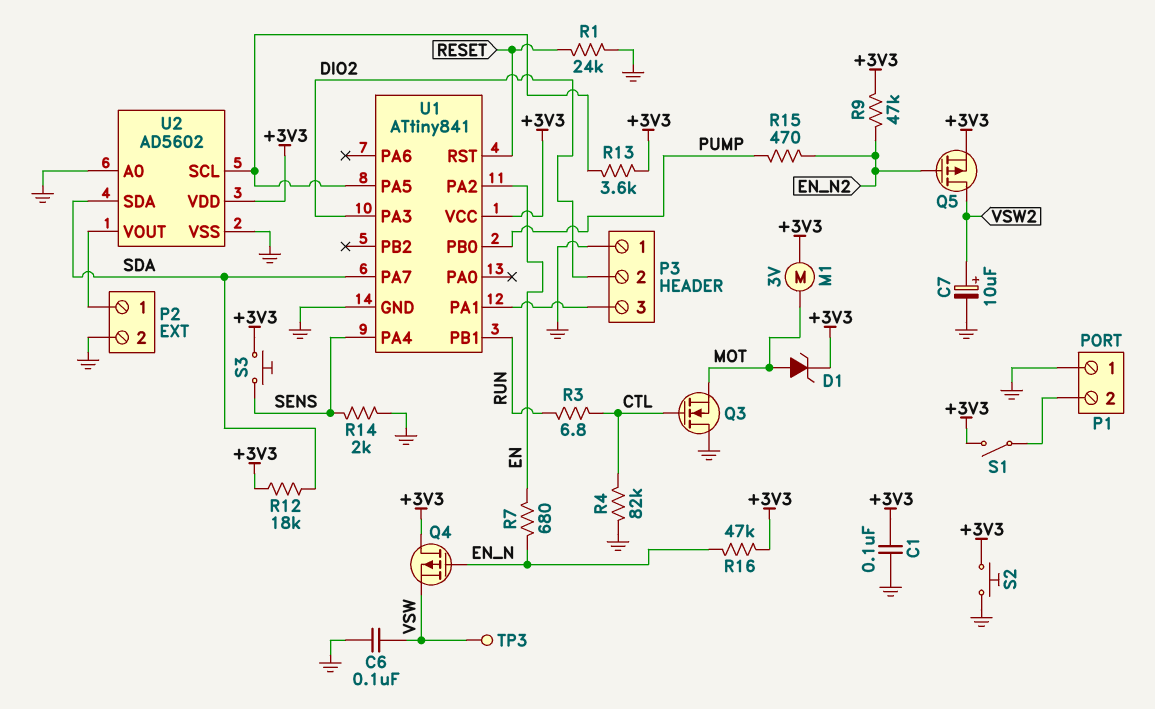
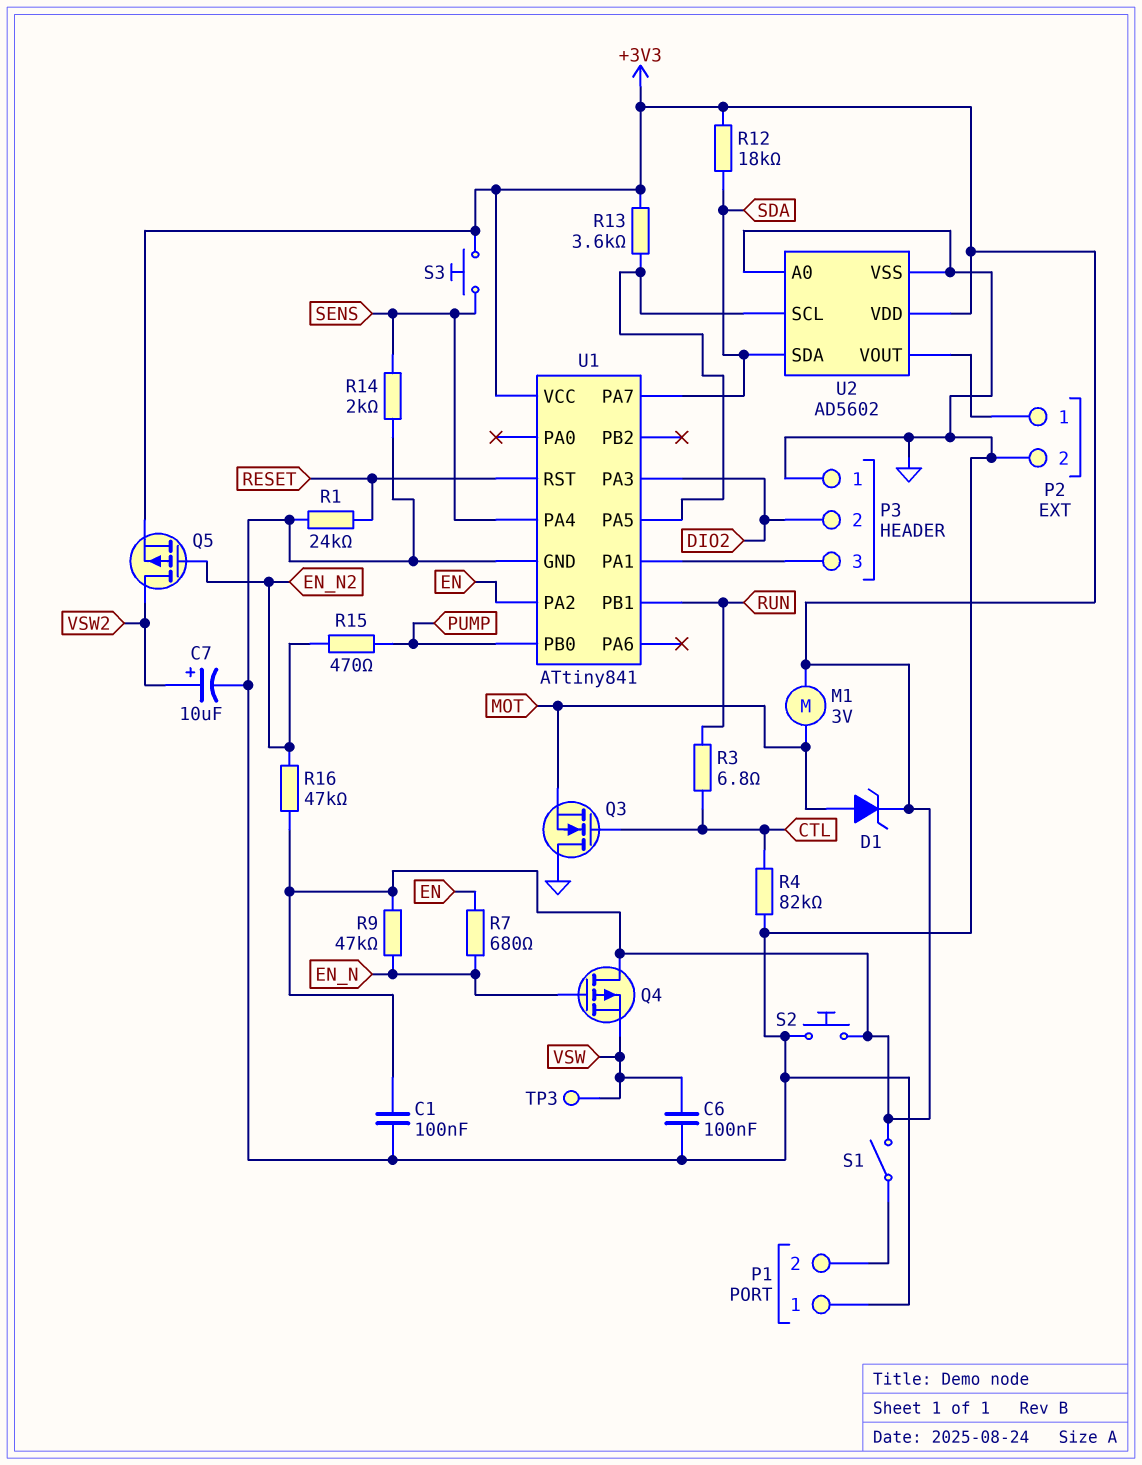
R9: 47k (+3V3, EN_N2) -> 47k (+3V3, EN_N)
R16: 47k (+3V3, EN_N) -> 47k (+3V3, EN_N2)

